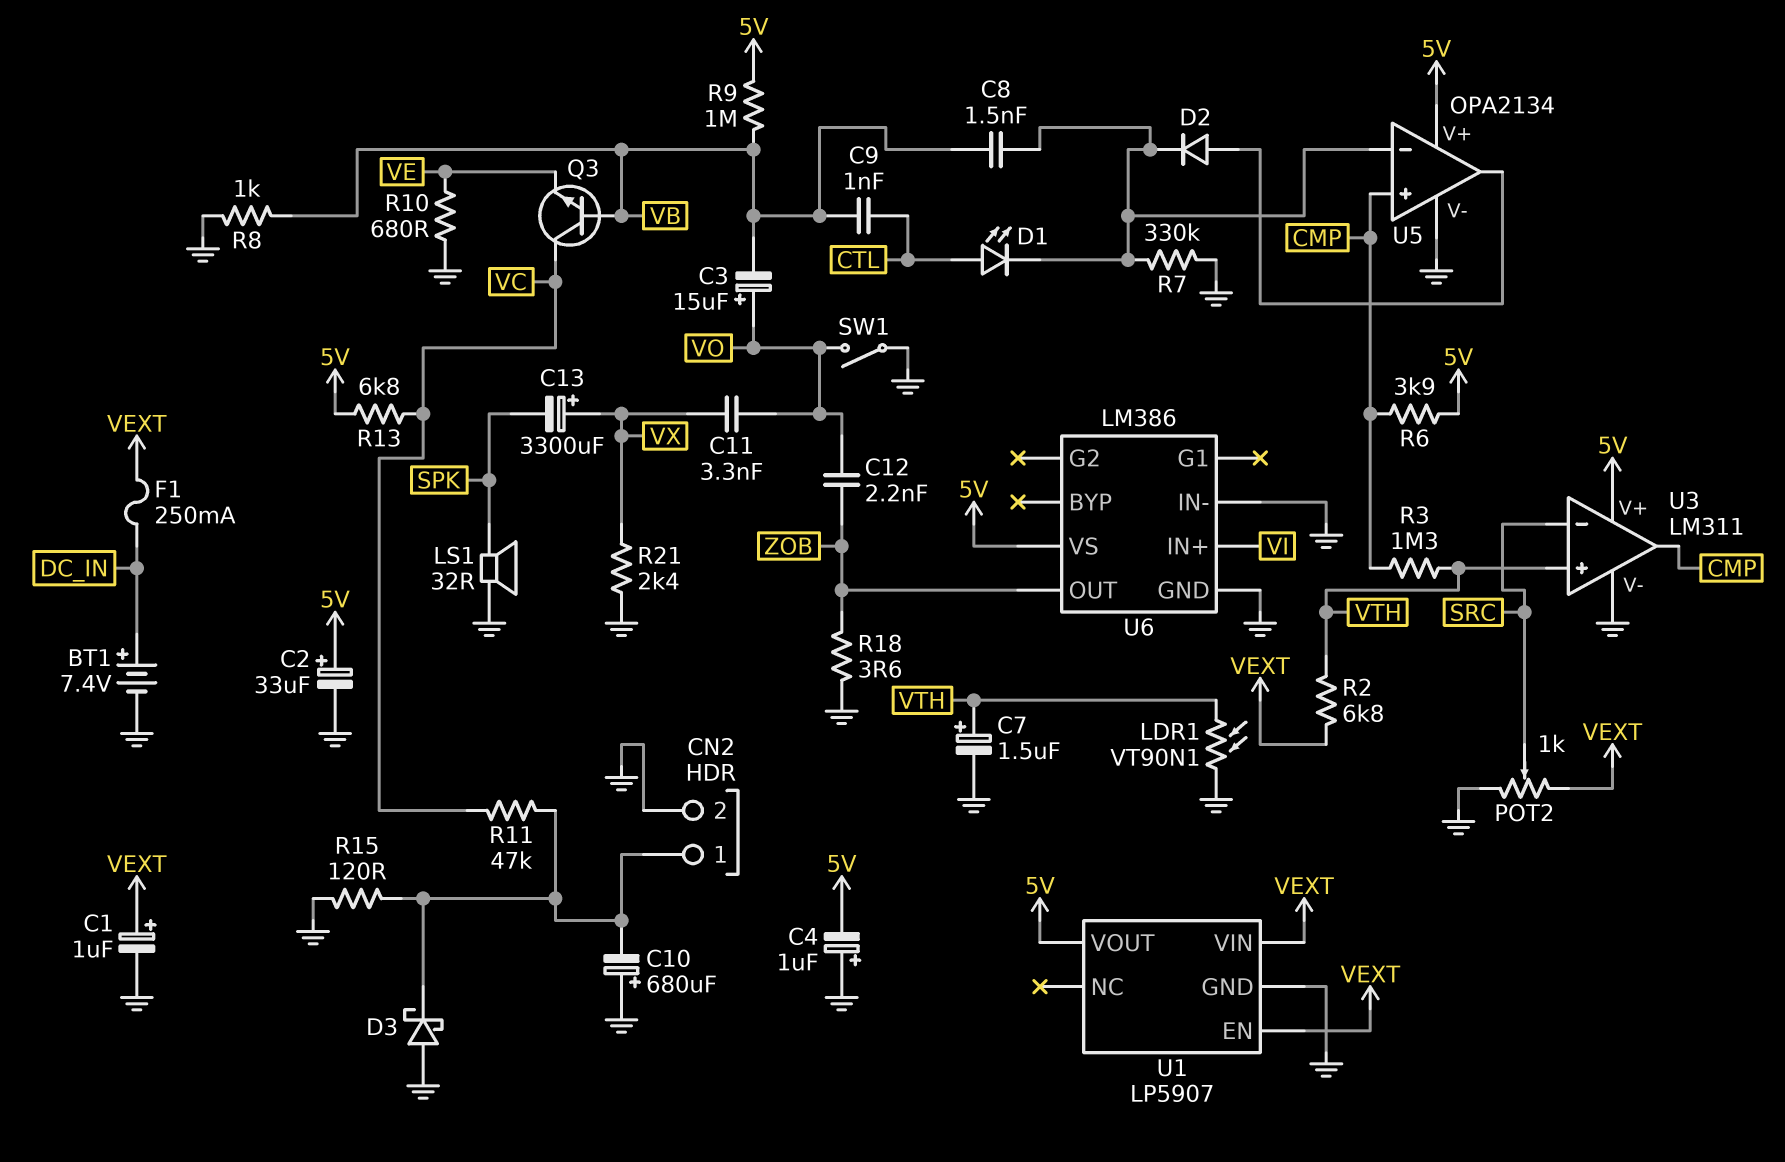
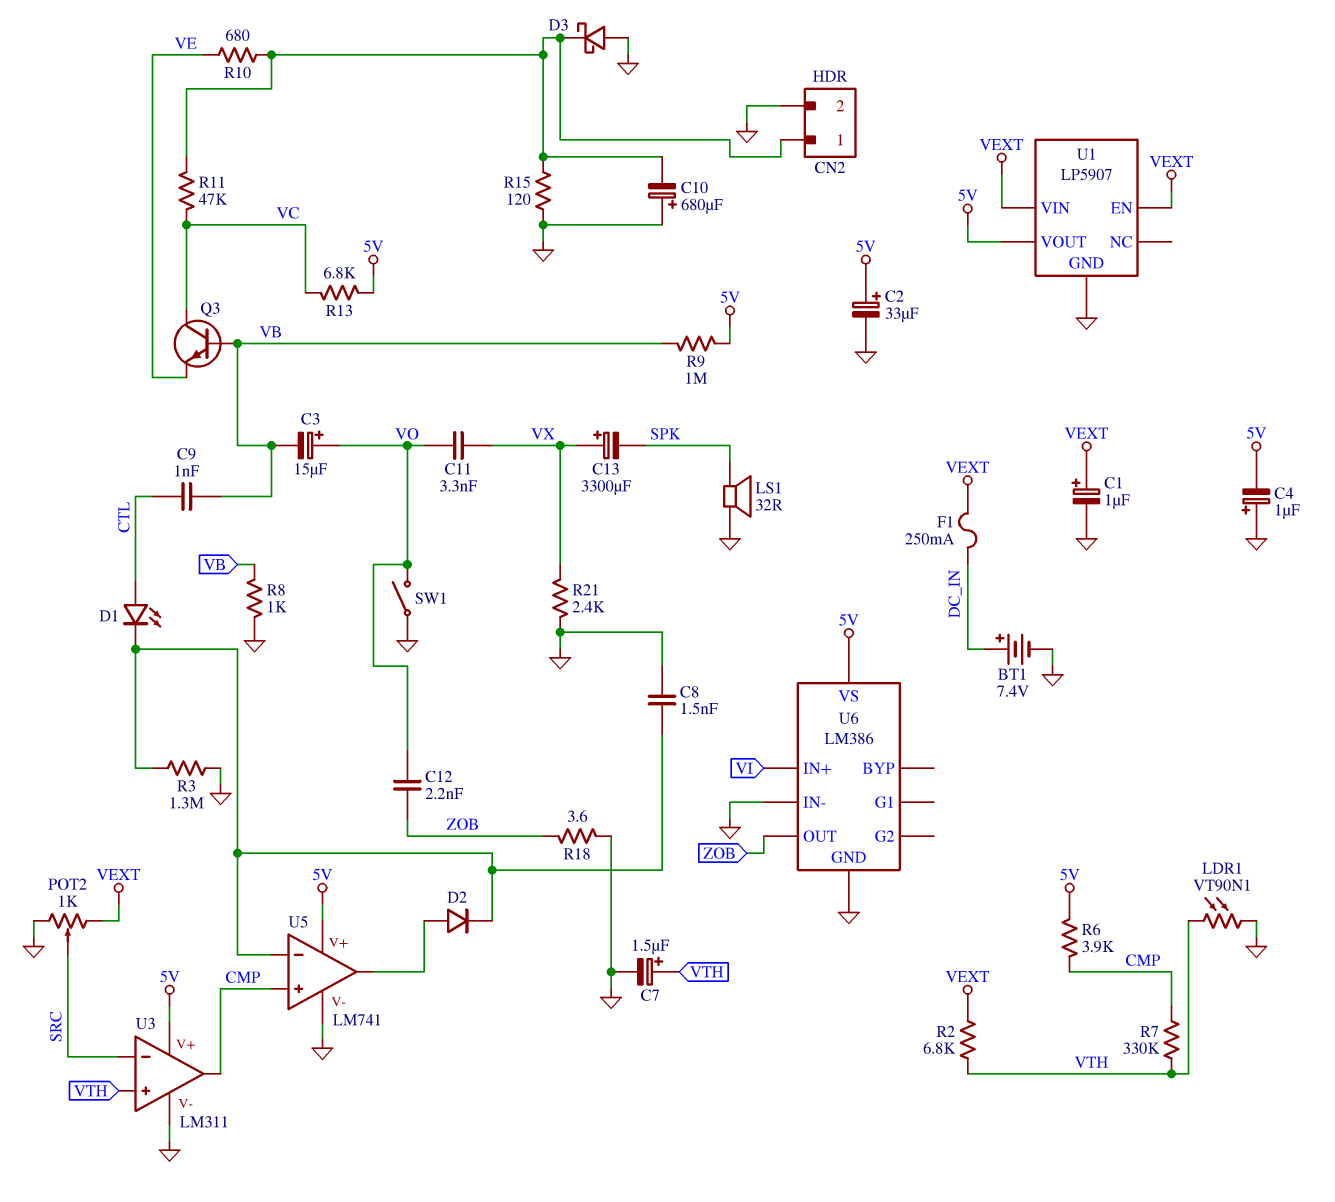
C8: 1.5nF (U5/in-, VB) -> 1.5nF (GND, U5/in-)
R3: 1.3M (CMP, VTH) -> 1.3M (GND, U5/in-)
R7: 330k (GND, U5/in-) -> 330k (CMP, VTH)
R10: 680 (GND, VE) -> 680 (CN2/1, VE)
U5: OPA2134 -> LM741

